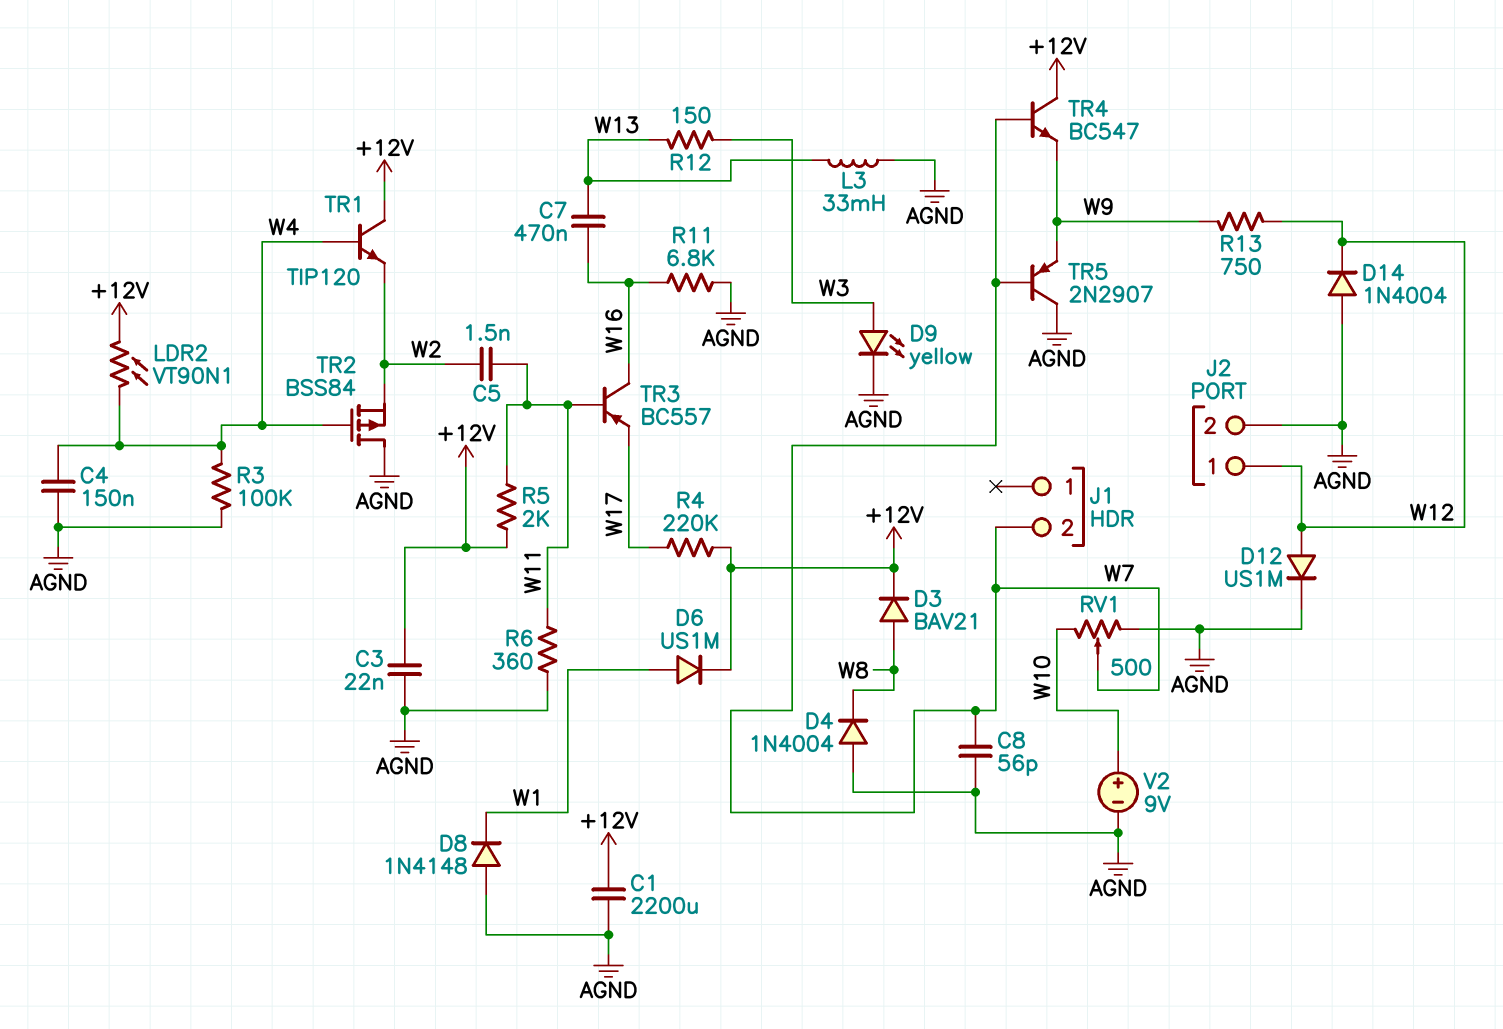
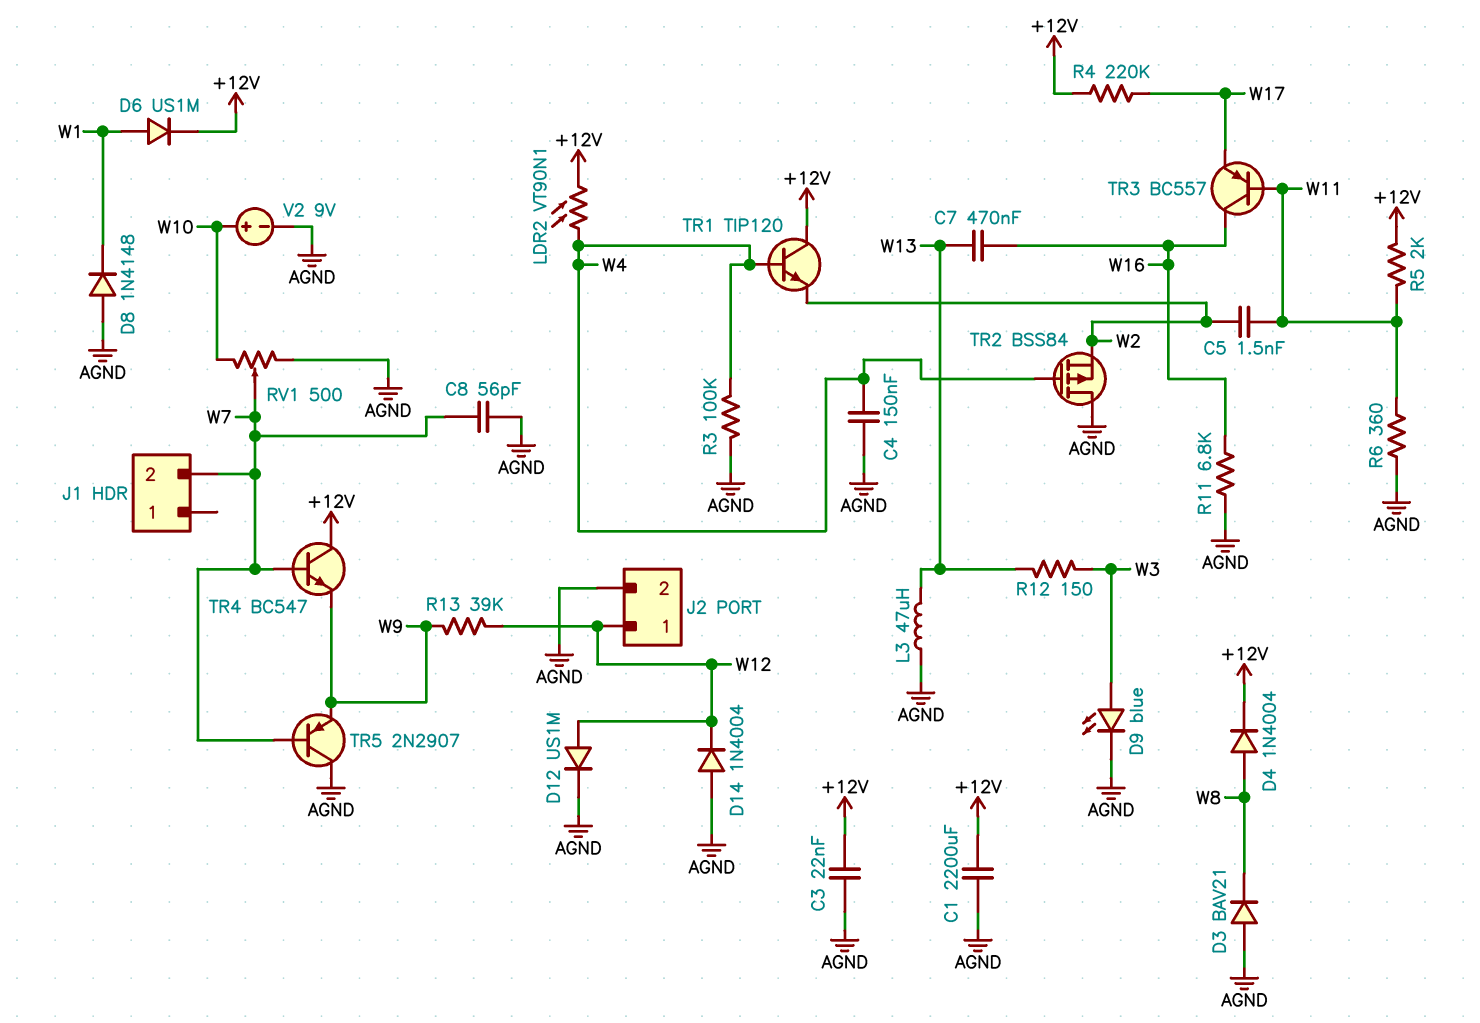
D3: diode BAV21 (A W8, K +12V) -> diode BAV21 (A AGND, K W8)
D4: diode 1N4004 (A AGND, K W8) -> diode 1N4004 (A W8, K +12V)
D9: LED yellow (A W3, K AGND) -> LED blue (A W3, K AGND)
L3: 33mH (AGND, W13) -> 47uH (AGND, W13)
R13: 750 (W9, W12) -> 39k (W9, W12)

